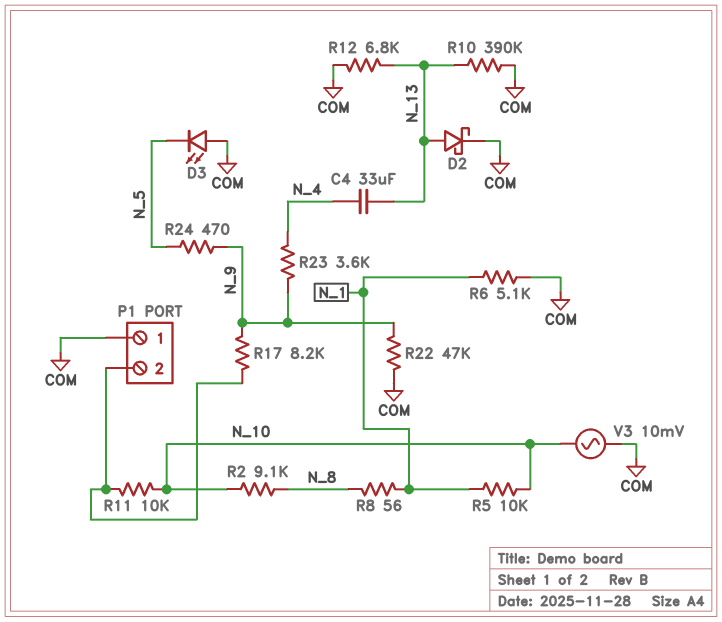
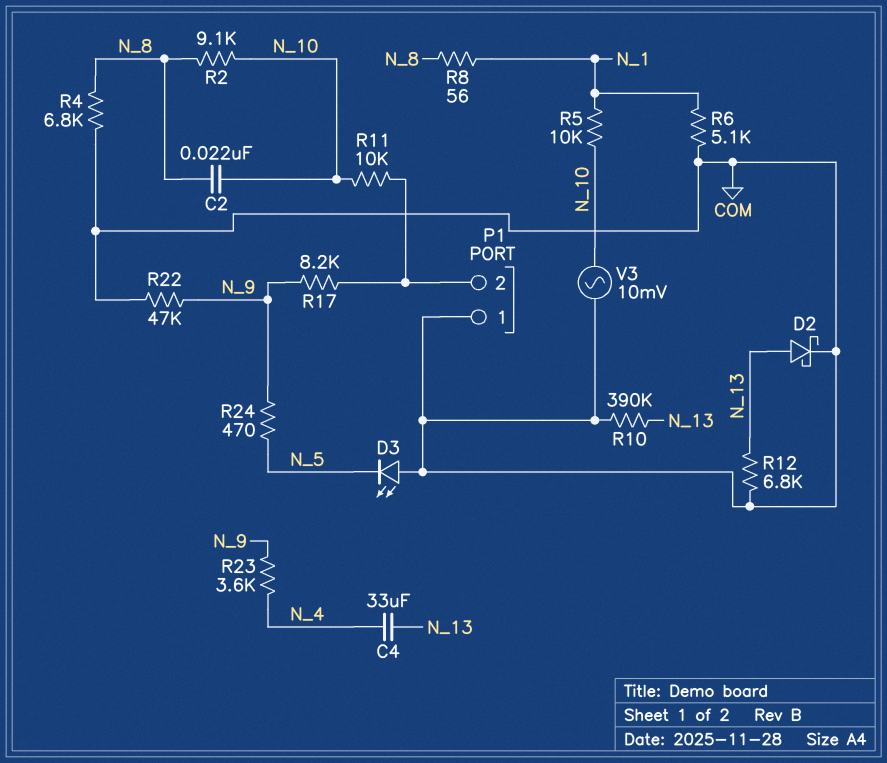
C2: none -> 22nF (N_8, N_10)
R4: none -> 6.8k (COM, N_8)

